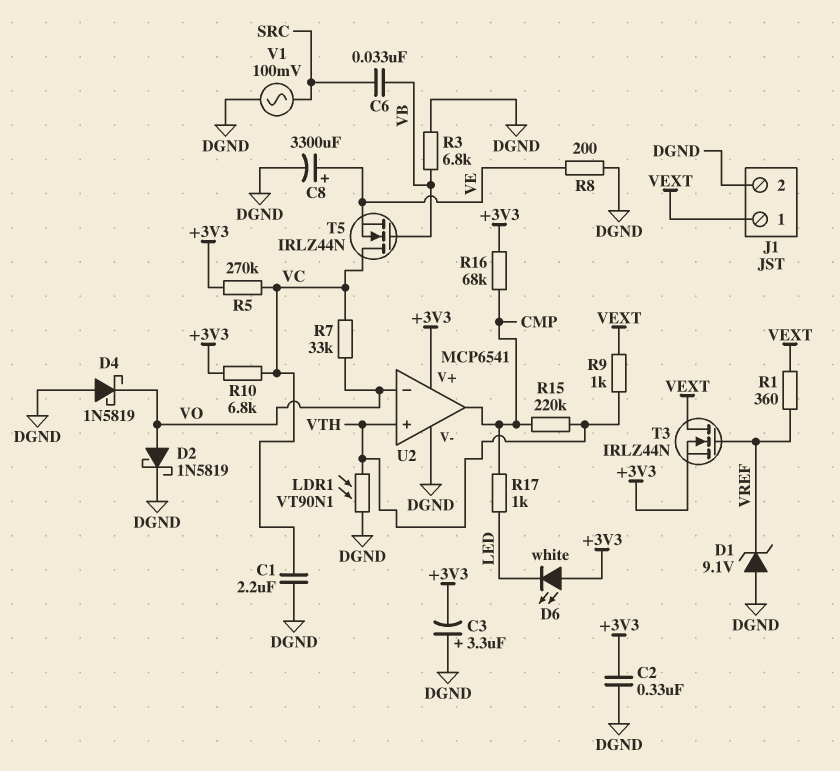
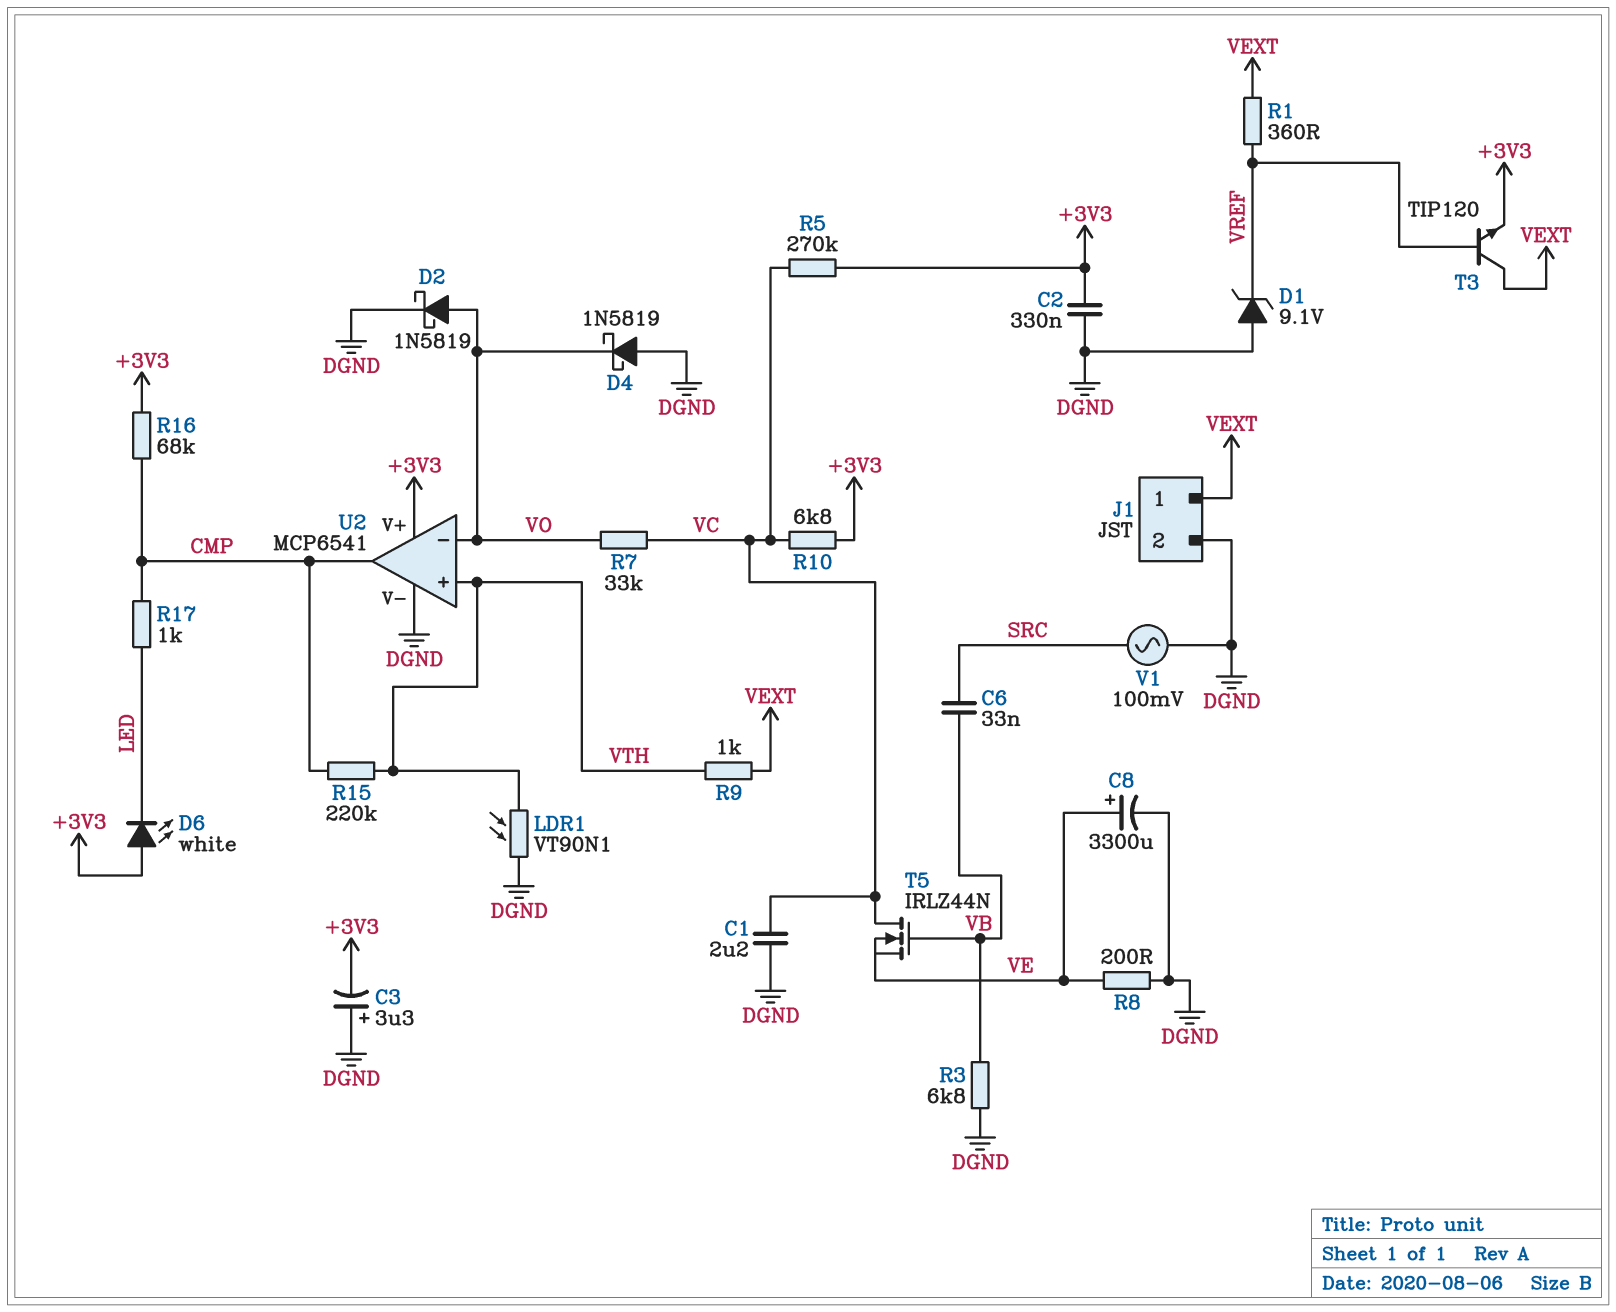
T3: NMOS IRLZ44N (G VREF, D VEXT, S +3V3) -> NPN TIP120 (B VREF, C VEXT, E +3V3)

